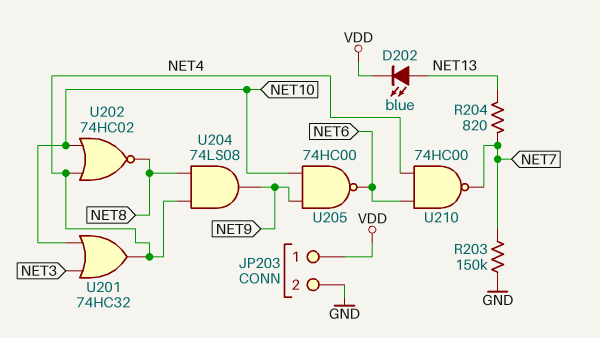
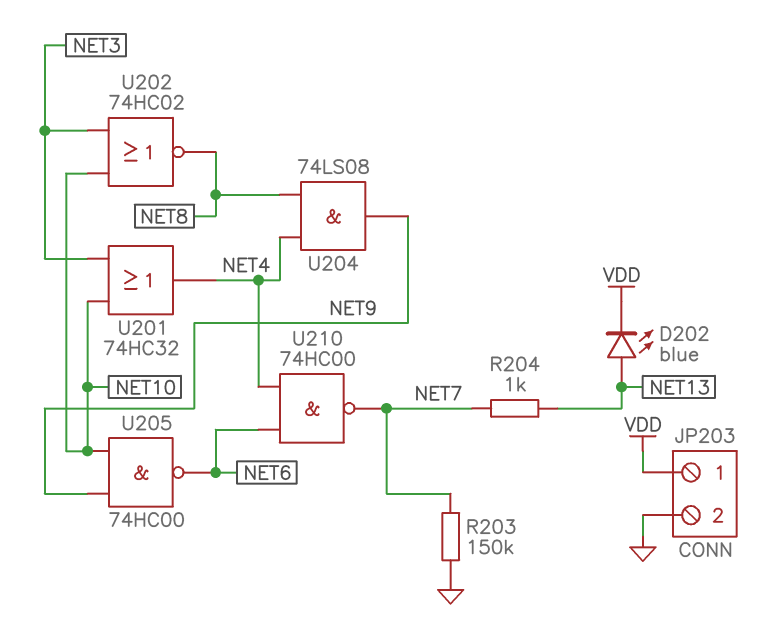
R204: 820 (NET7, NET13) -> 1k (NET7, NET13)
U202: NOR 74HC02 (in NET4, in NET10, out NET8) -> NOR 74HC02 (in NET3, in NET10, out NET8)

